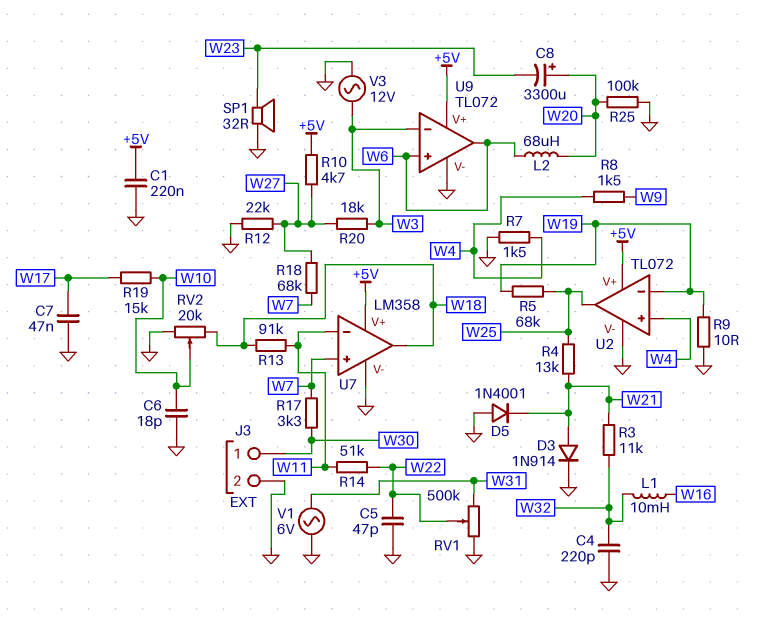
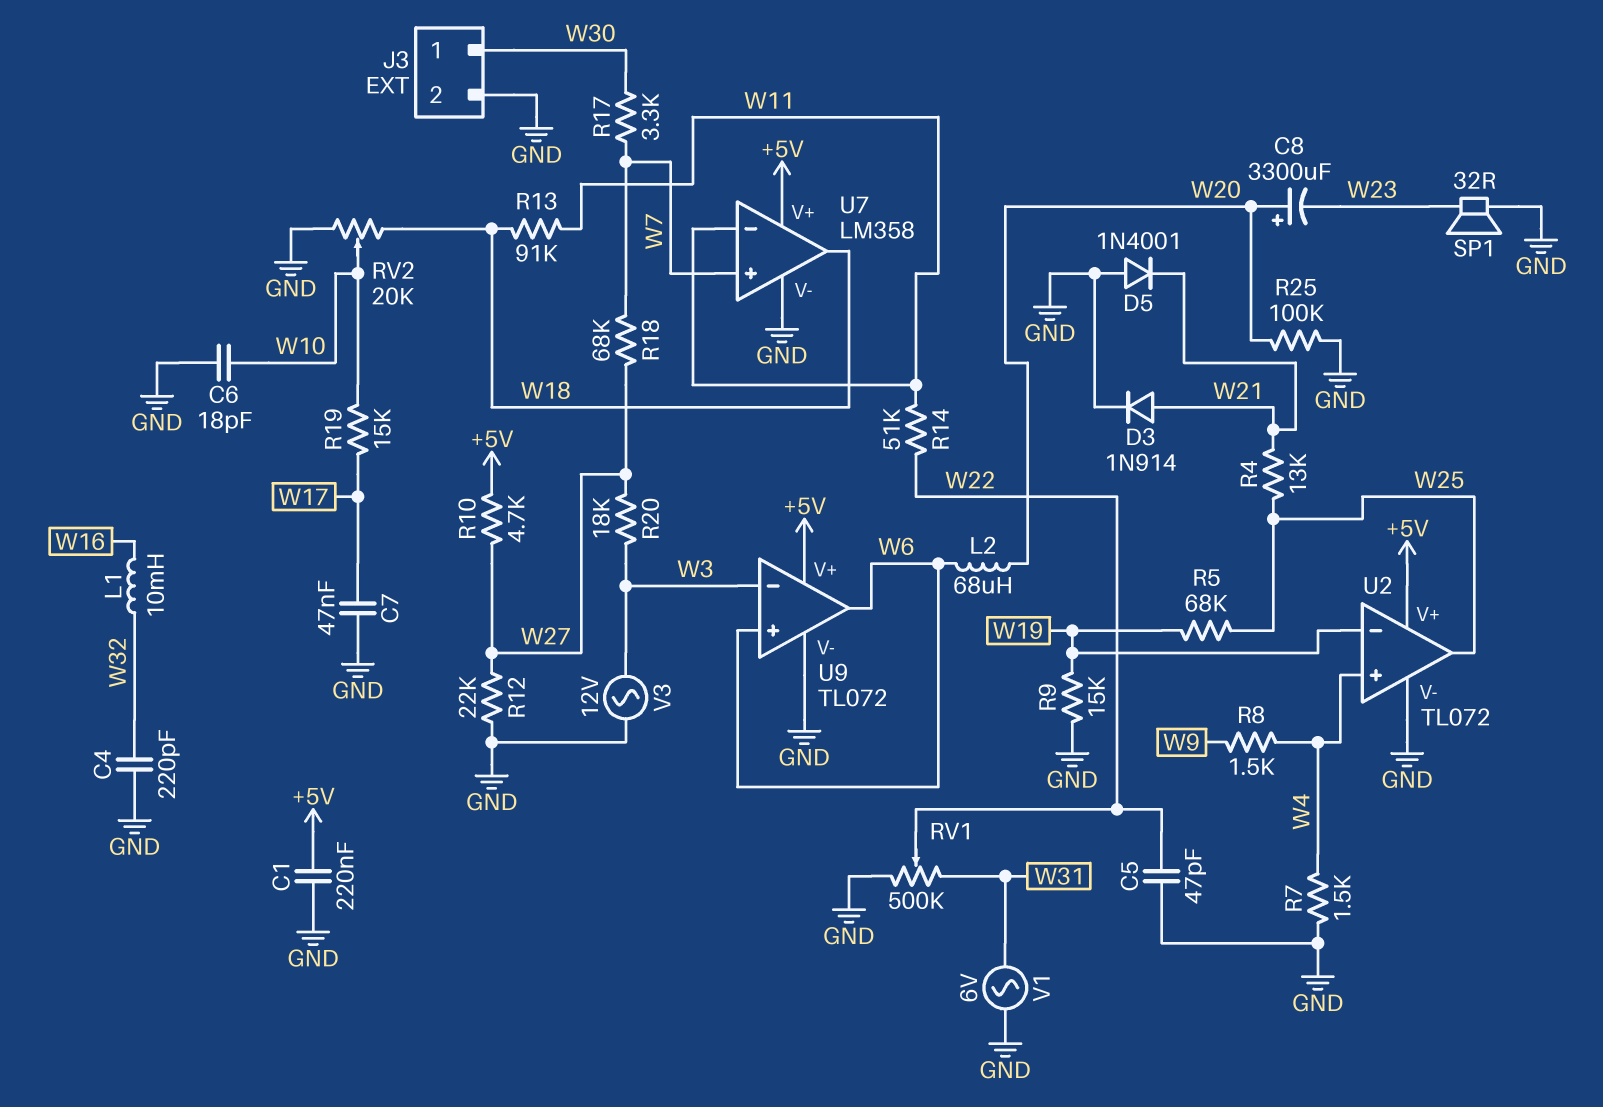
R3: 11k (W21, W32) -> none
R9: 10 (GND, W19) -> 15k (GND, W19)

